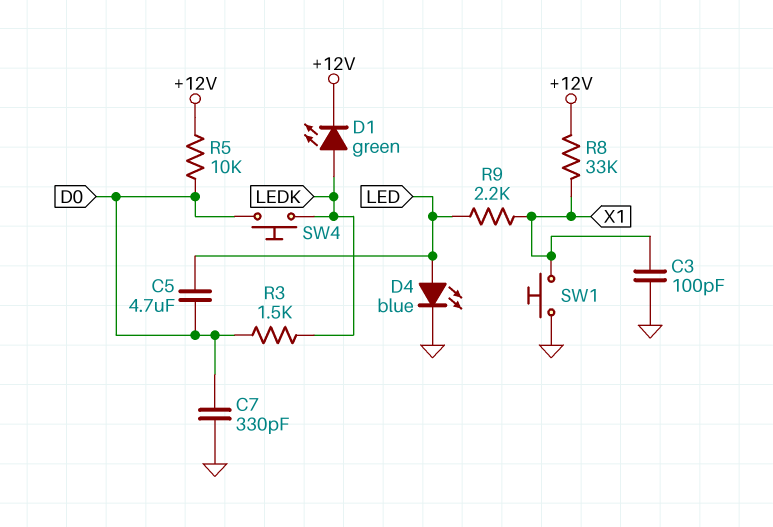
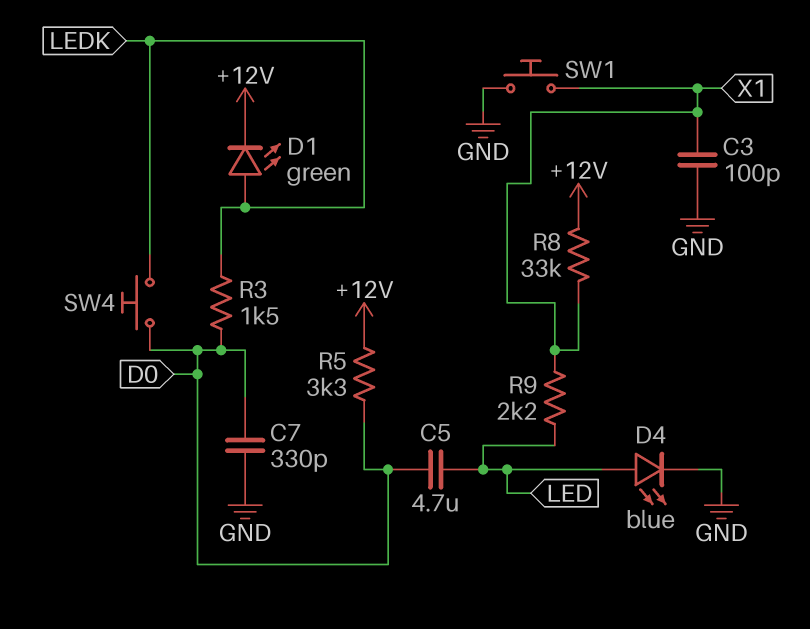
R5: 10k (+12V, D0) -> 3.3k (+12V, D0)

